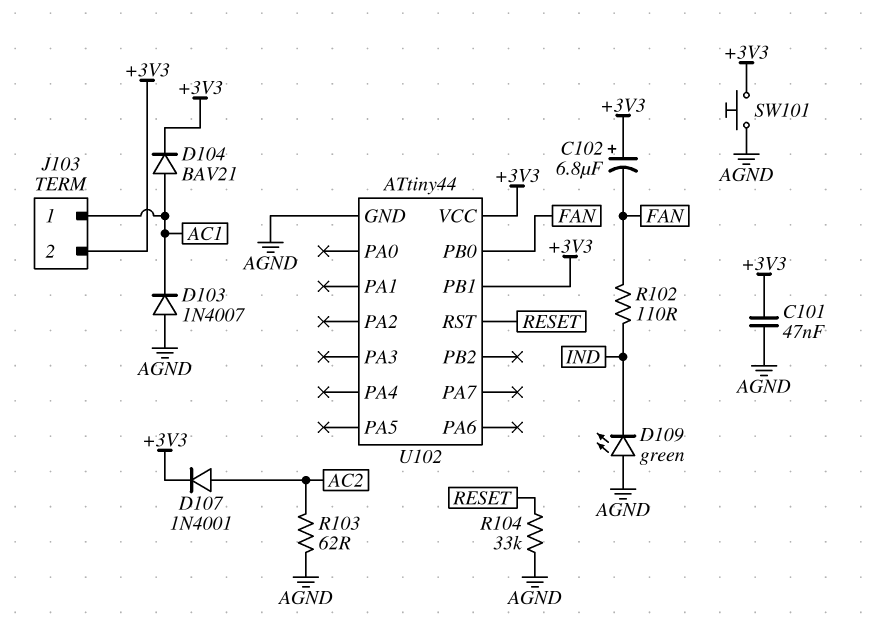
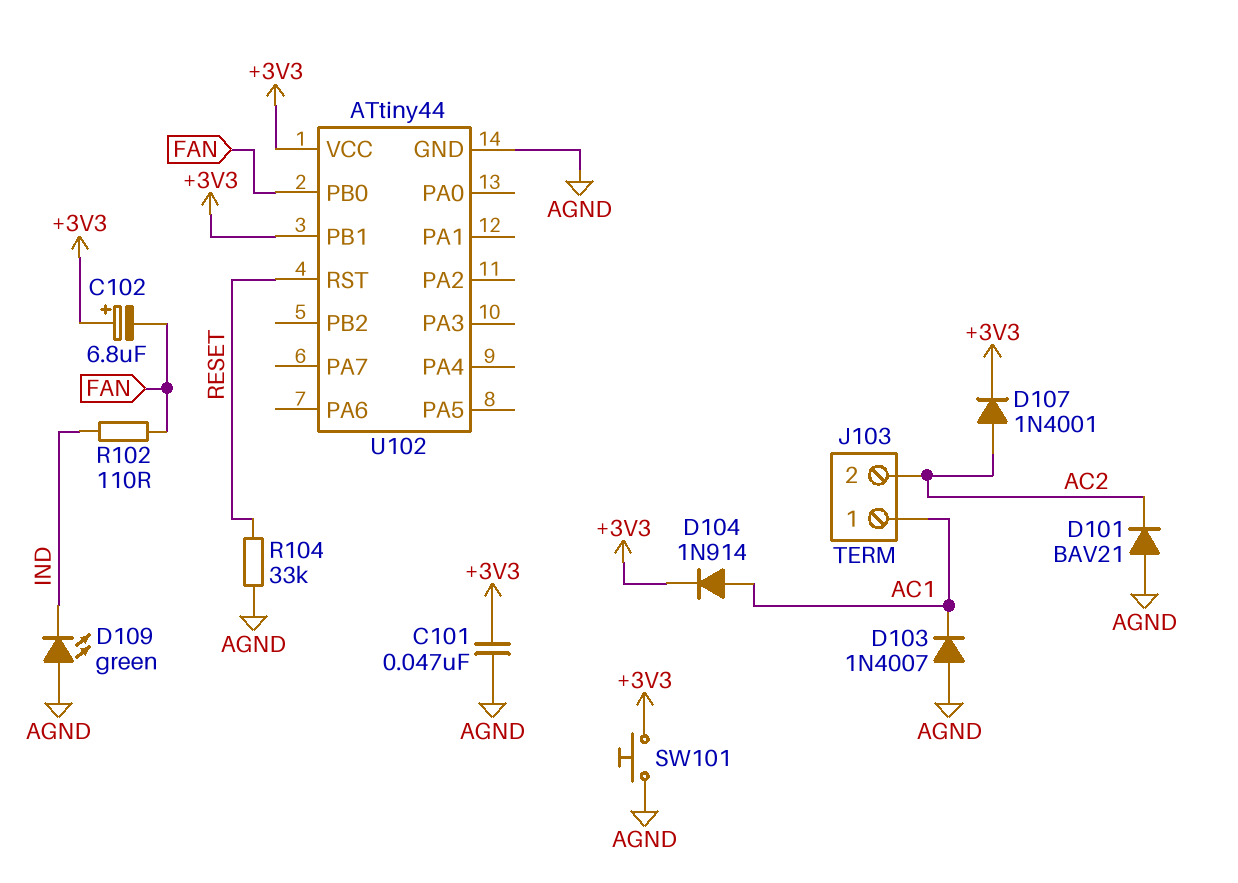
D101: none -> diode BAV21 (A AGND, K AC2)
D104: diode BAV21 (A AC1, K +3V3) -> diode 1N914 (A AC1, K +3V3)
J103 pin 2: +3V3 -> AC2
R103: 62 (AC2, AGND) -> none

